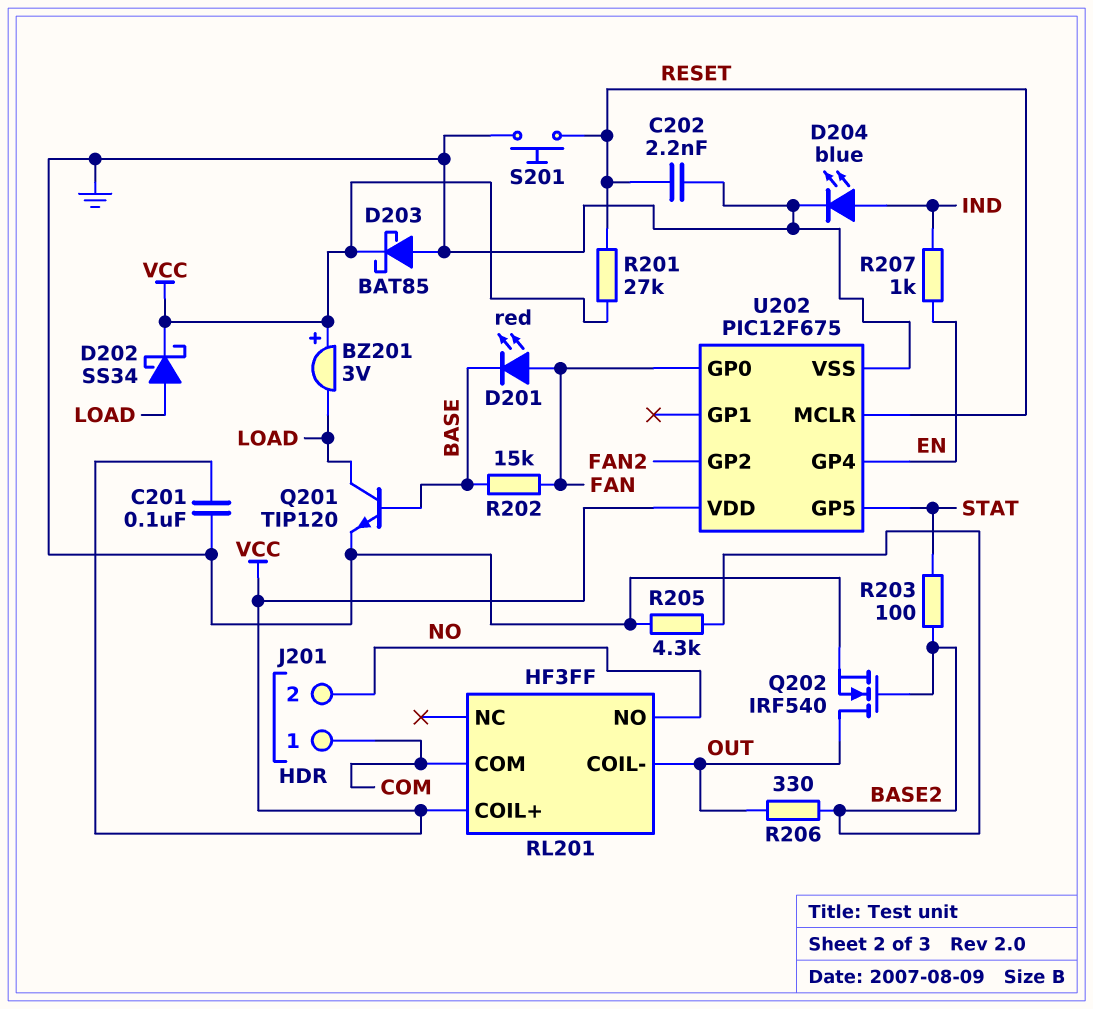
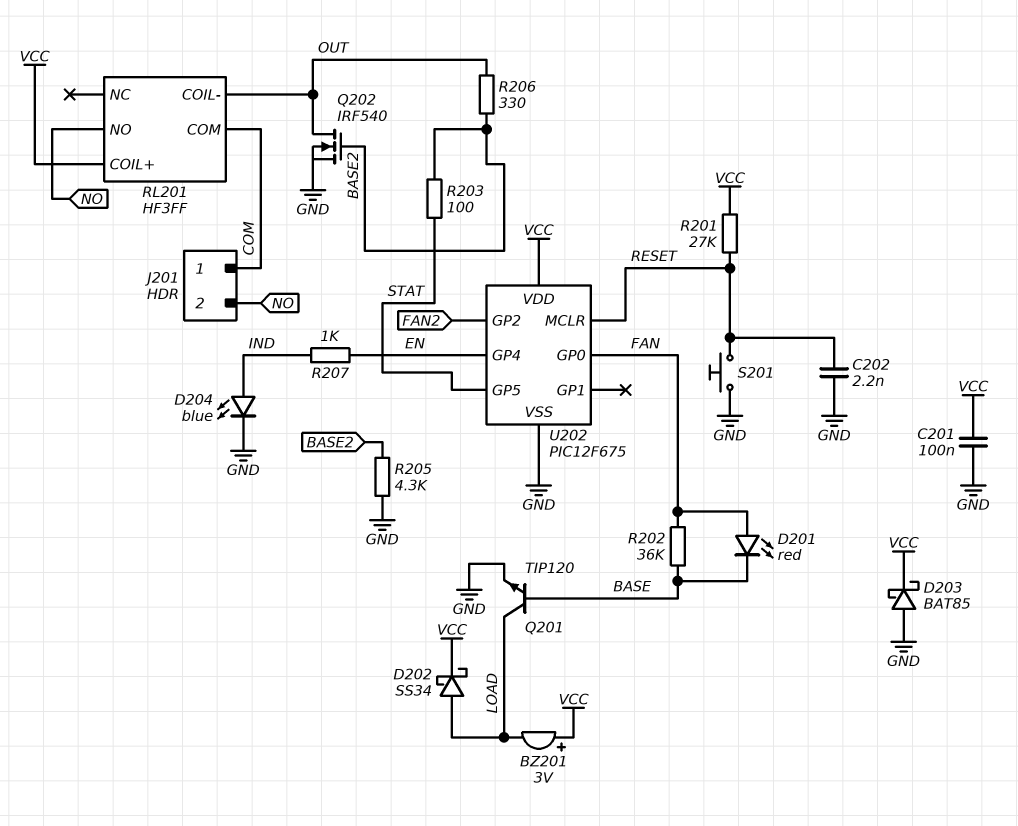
R202: 15k (BASE, FAN) -> 36k (BASE, FAN)

